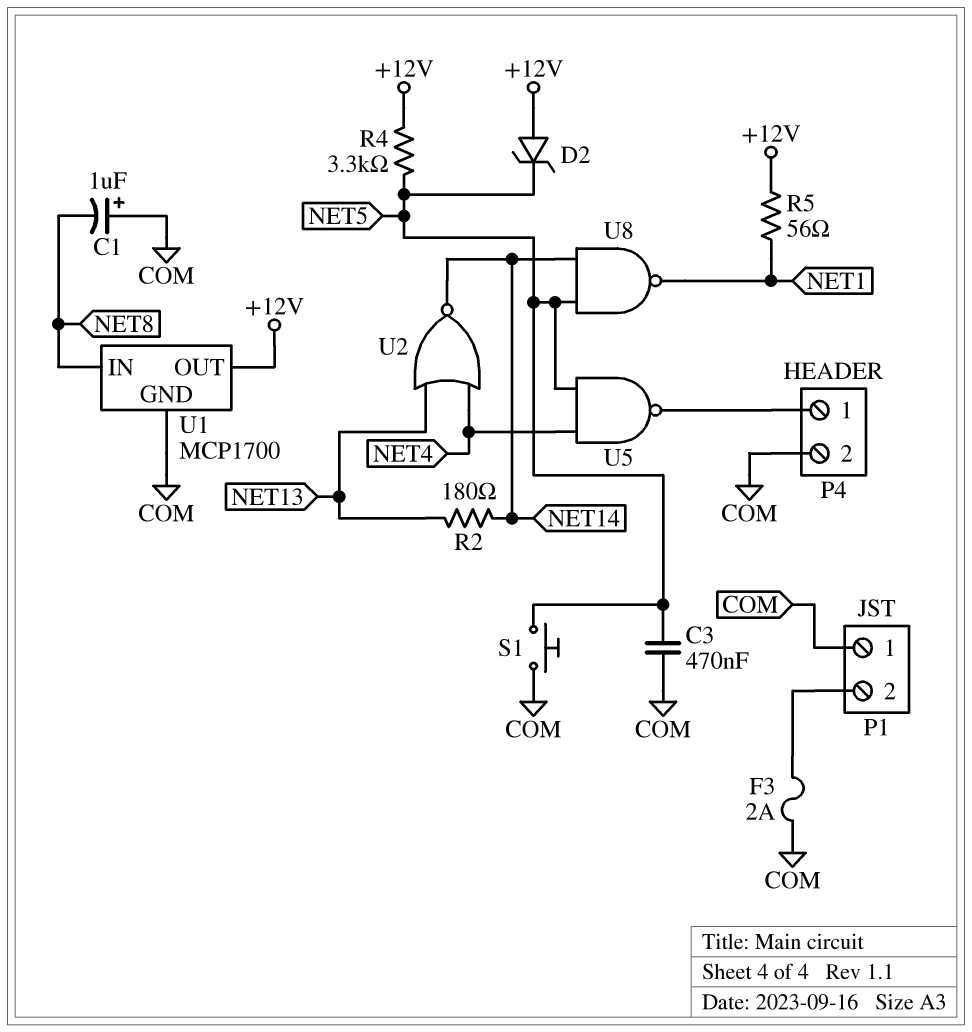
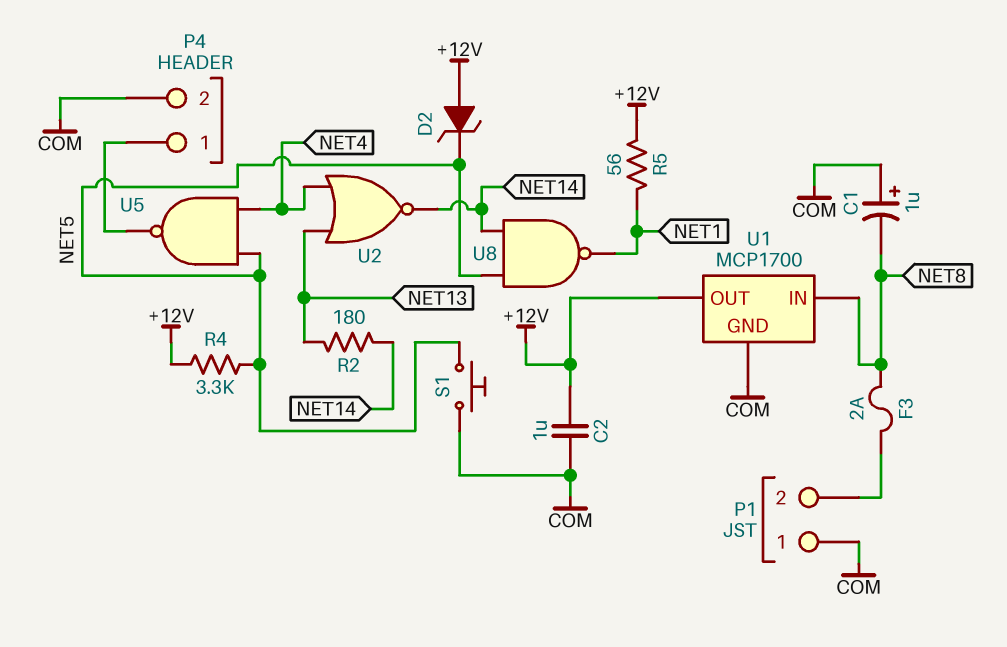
C2: none -> 1uF (+12V, COM)
C3: 470nF (COM, NET5) -> none
F3: 2A (COM, P1/2) -> 2A (NET8, P1/2)

